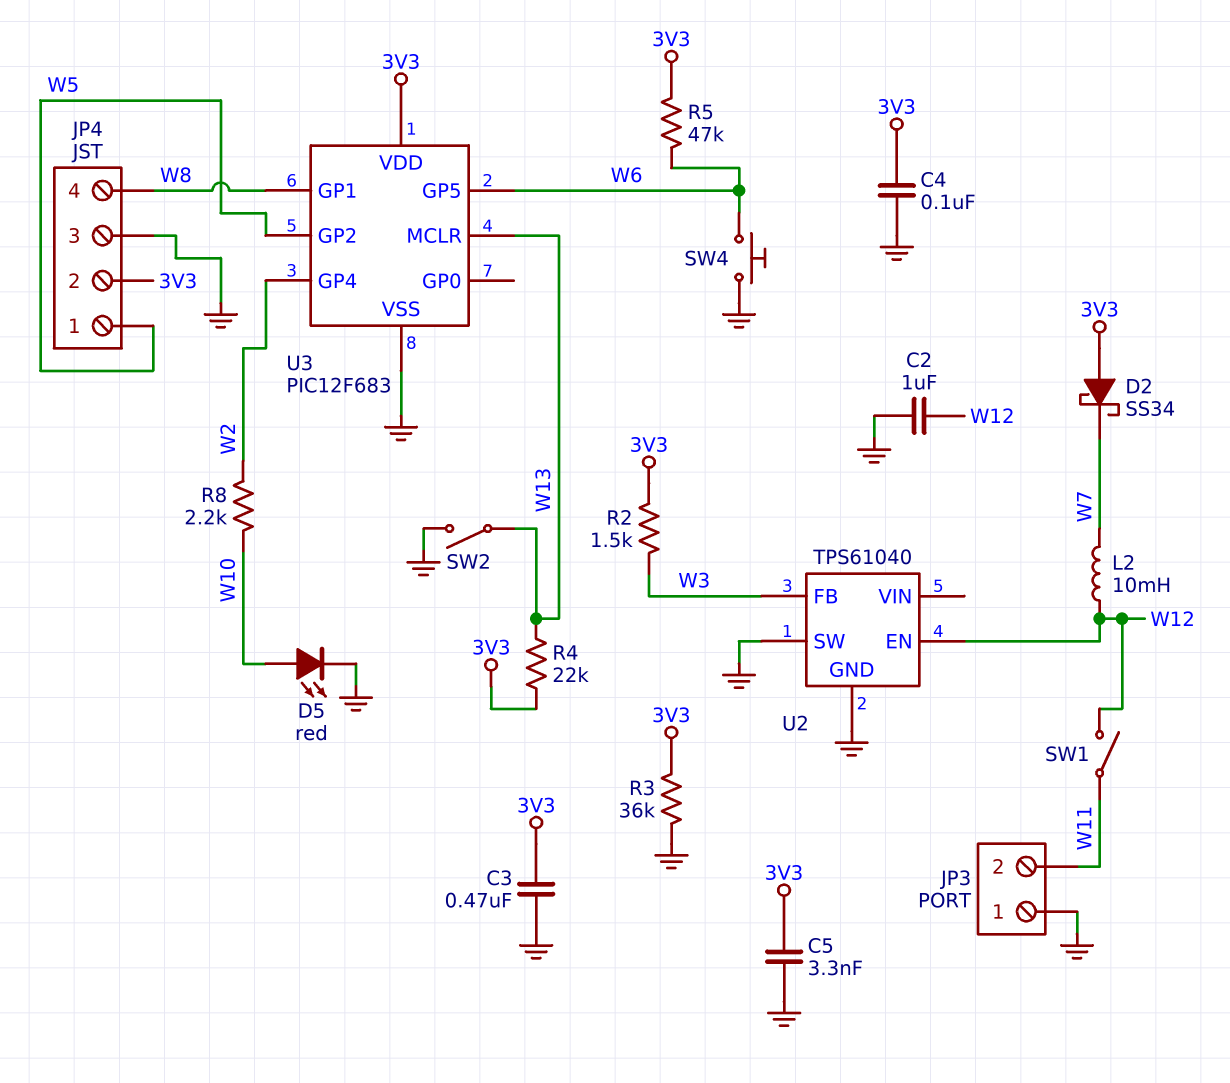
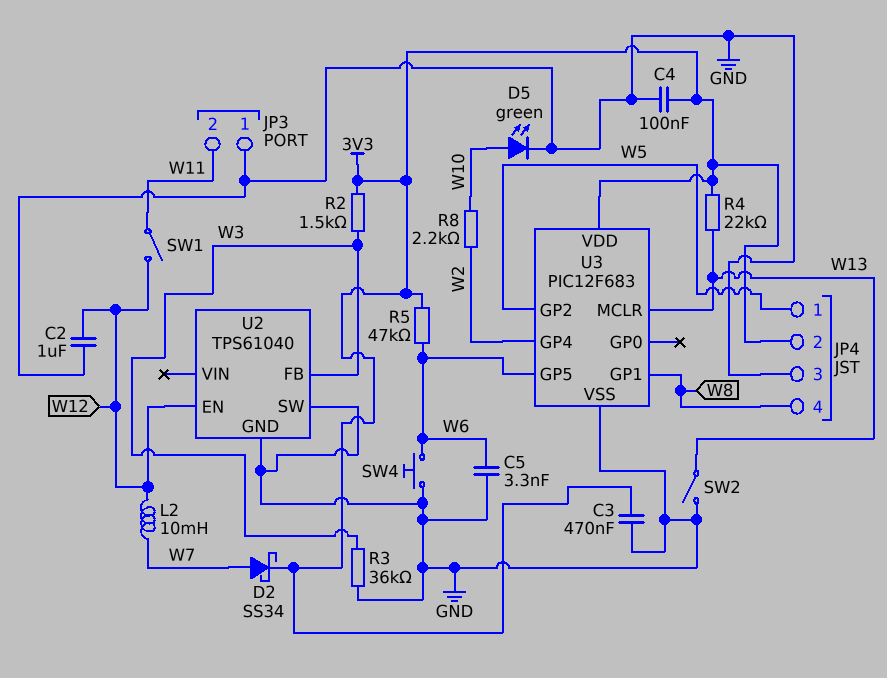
C5: 3.3nF (3V3, GND) -> 3.3nF (GND, W6)
D2: schottky SS34 (A 3V3, K W7) -> schottky SS34 (A W7, K 3V3)
D5: LED red (A W10, K GND) -> LED green (A W10, K GND)
R3: 36k (3V3, GND) -> 36k (GND, W3)

